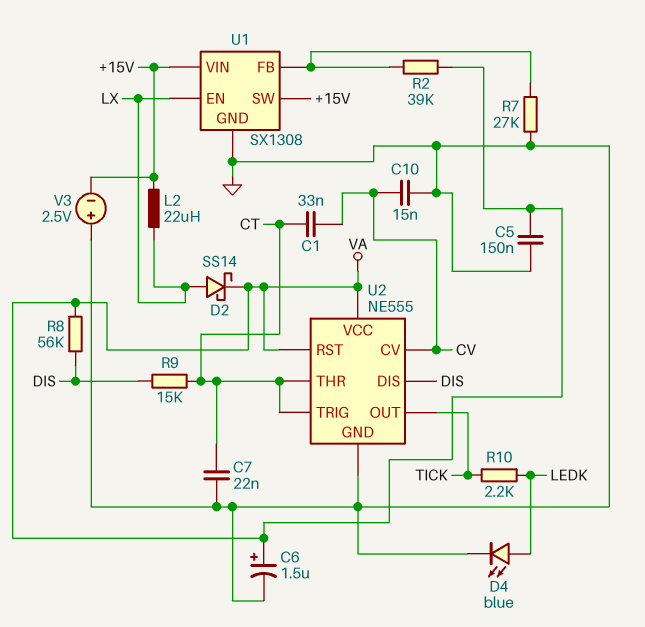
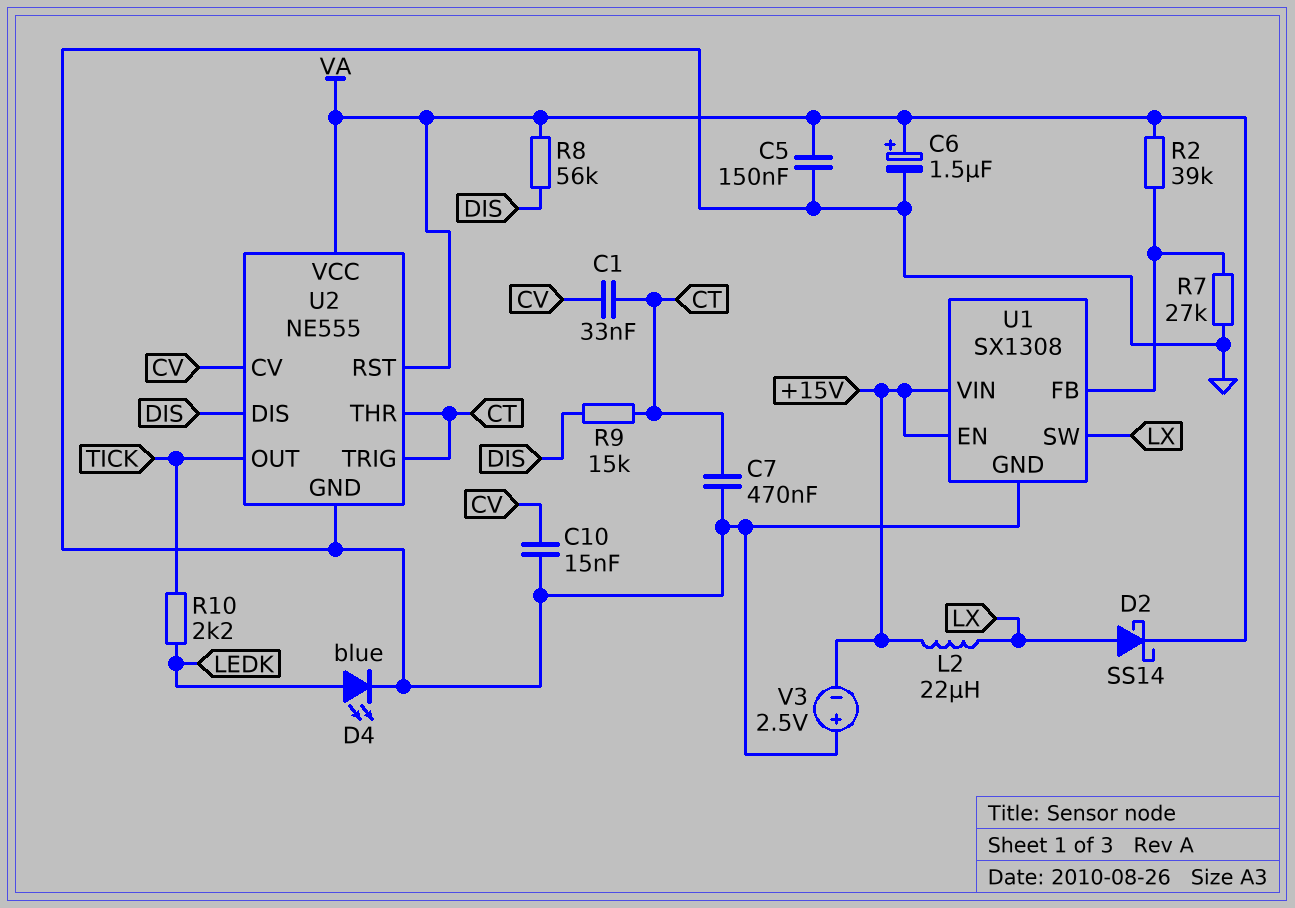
C7: 22nF (CT, GND) -> 470nF (CT, GND)
U1 pin EN: LX -> +15V
U1 pin SW: +15V -> LX

